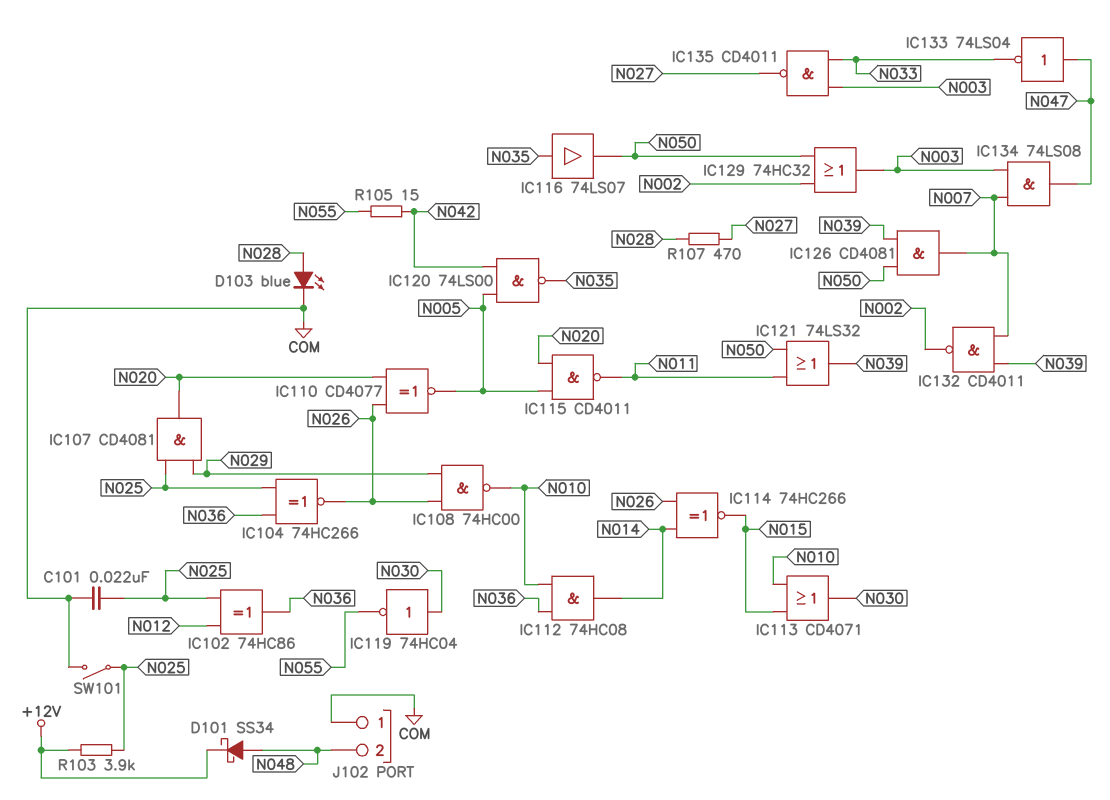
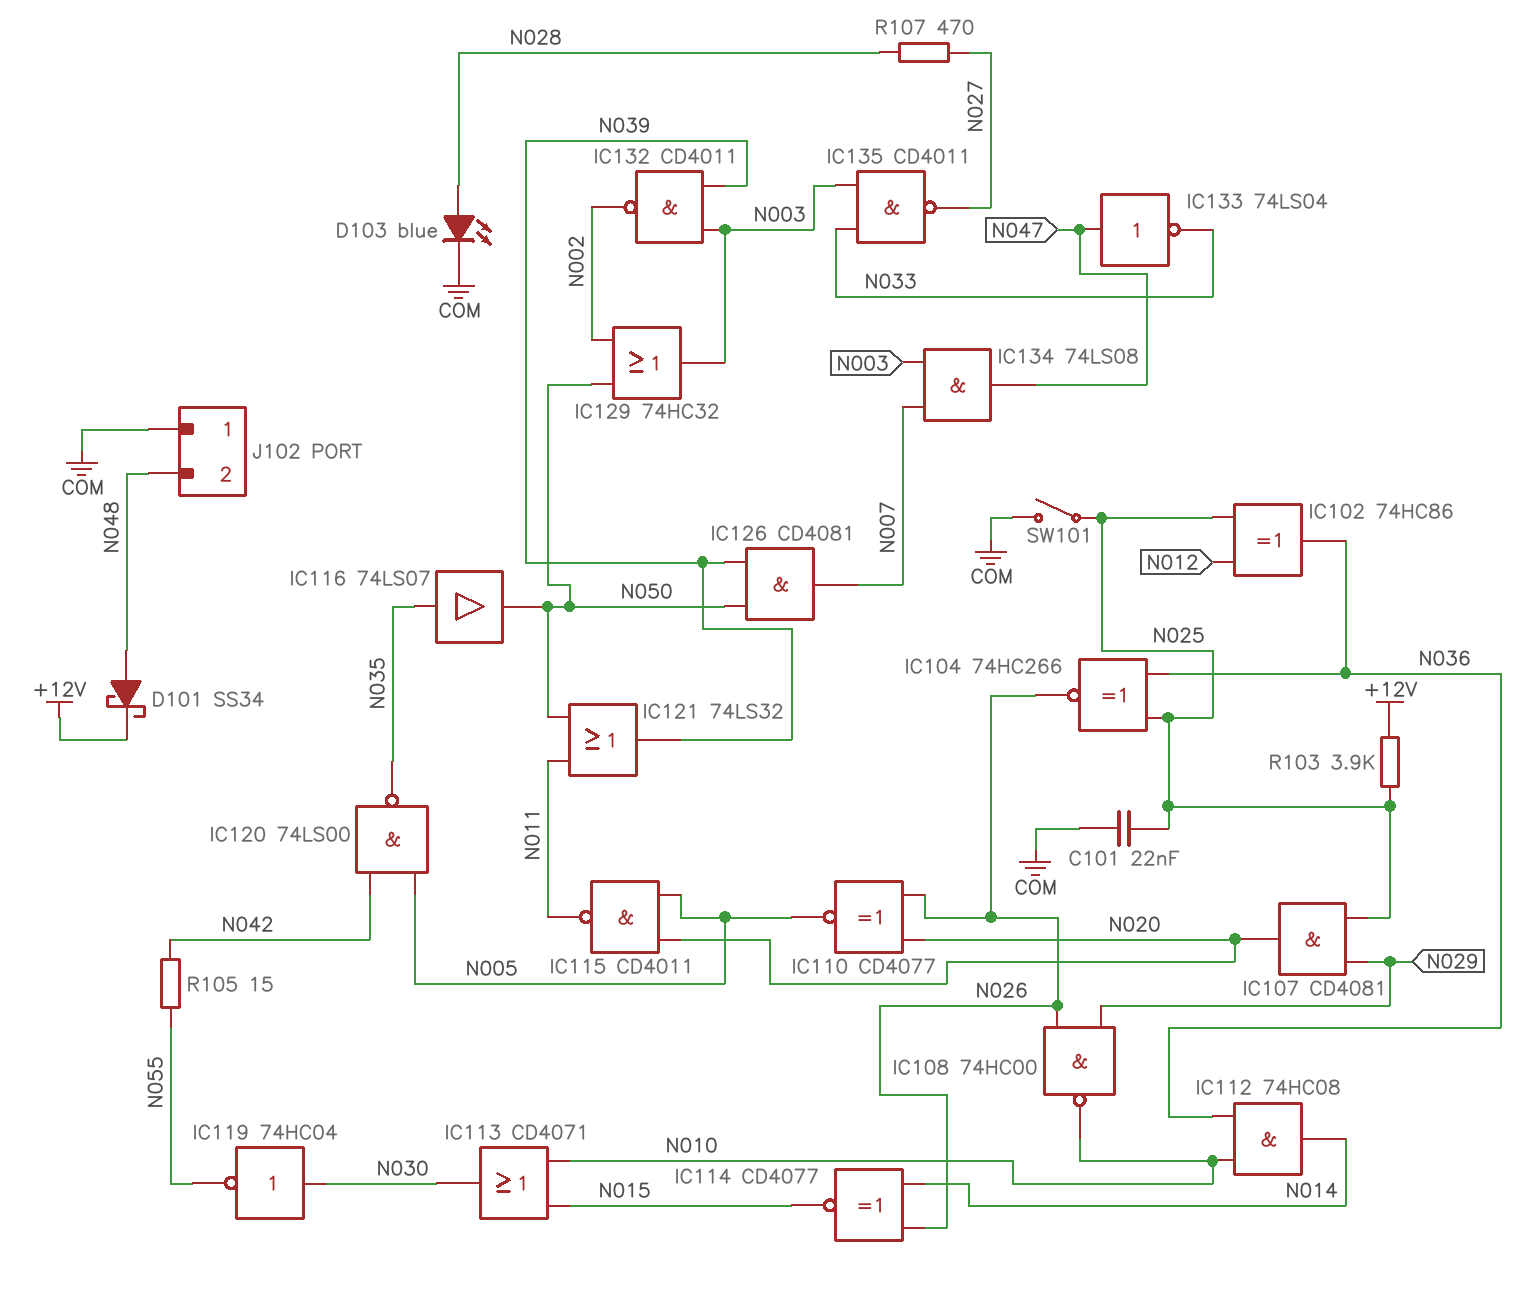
IC114: XNOR 74HC266 (in N014, in N026, out N015) -> XNOR CD4077 (in N014, in N026, out N015)
IC132: NAND CD4011 (in N007, in N039, out N002) -> NAND CD4011 (in N003, in N039, out N002)

